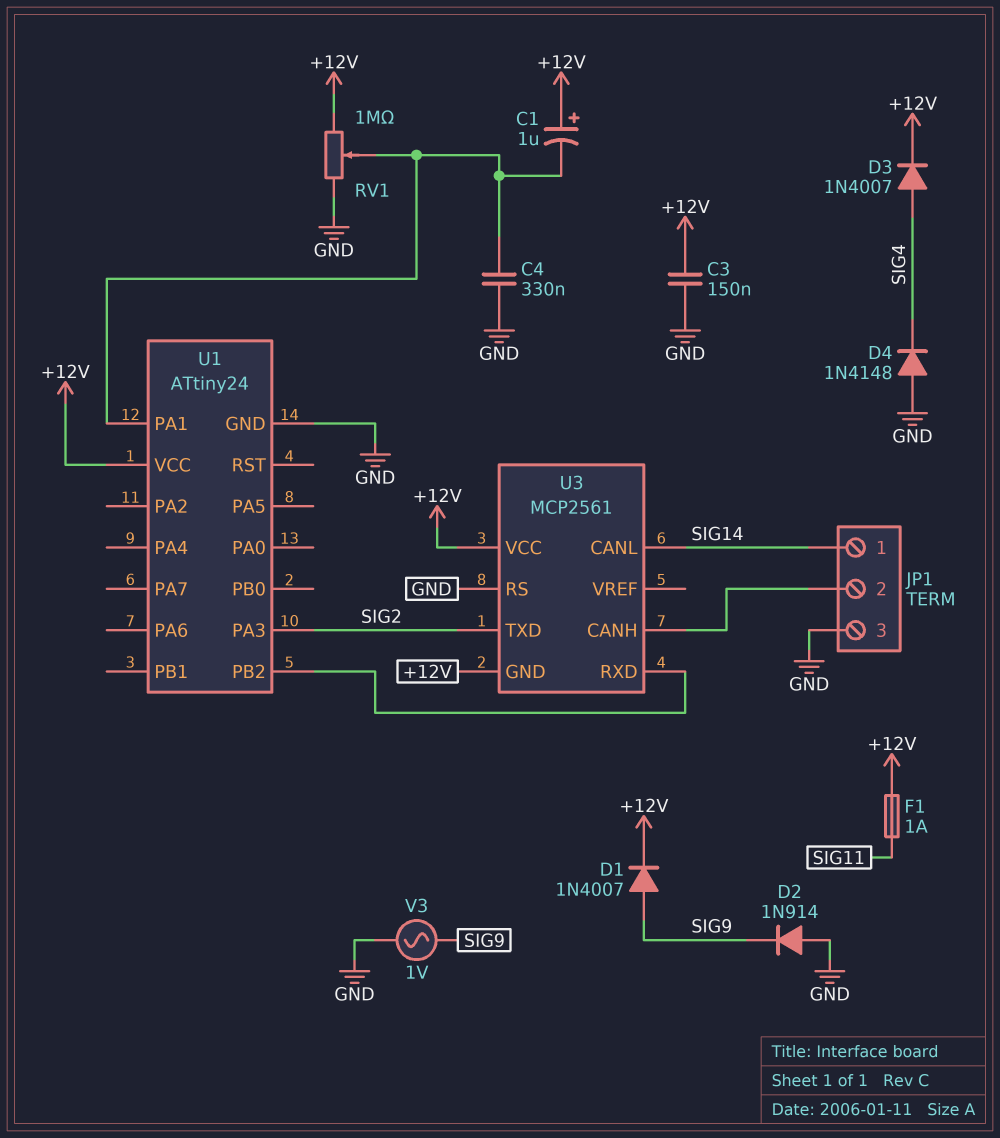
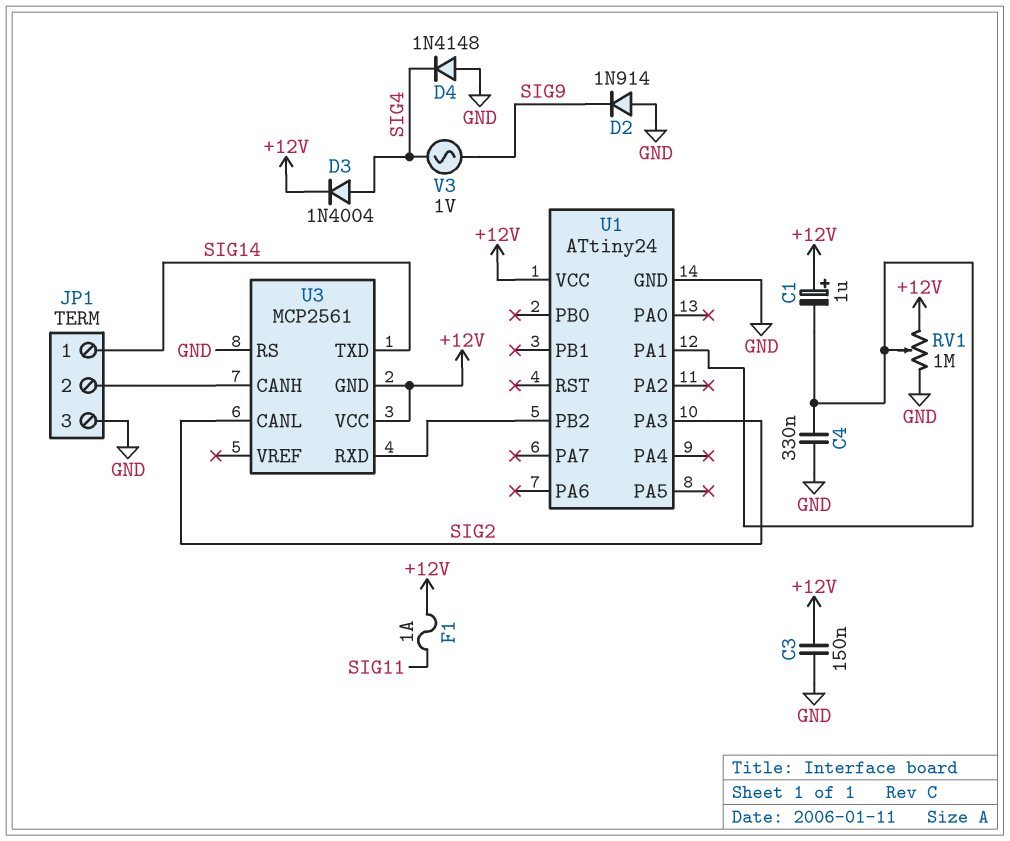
D1: diode 1N4007 (A SIG9, K +12V) -> none
D3: diode 1N4007 (A SIG4, K +12V) -> diode 1N4004 (A SIG4, K +12V)
U3 pin CANL: SIG14 -> SIG2
U3 pin TXD: SIG2 -> SIG14
V3: AC 1V (GND, SIG9) -> AC 1V (SIG4, SIG9)

